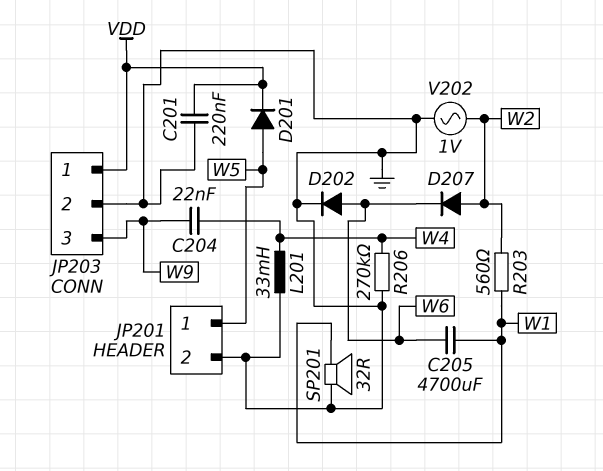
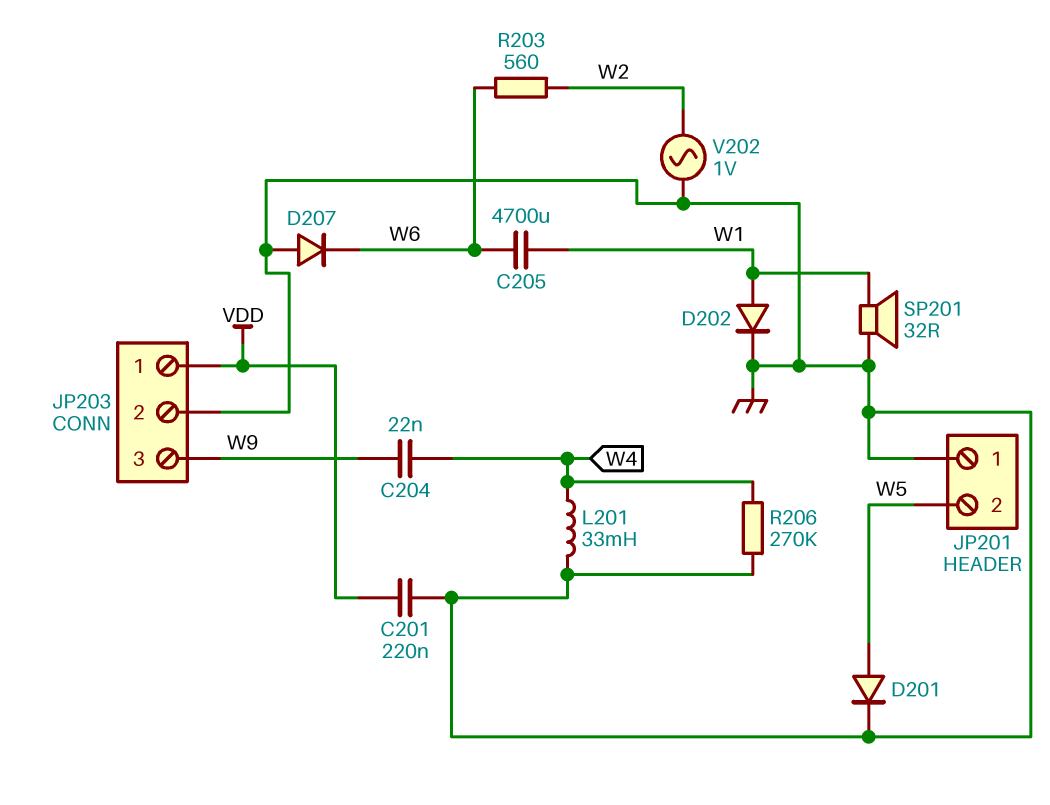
D201: diode (A W5, K VDD) -> diode (A W5, K GND)
D202: diode (A W6, K GND) -> diode (A W1, K GND)
D207: diode (A W2, K W6) -> diode (A GND, K W6)
JP201 pin 1: W5 -> GND
JP201 pin 2: GND -> W5
R203: 560 (W1, W2) -> 560 (W2, W6)

